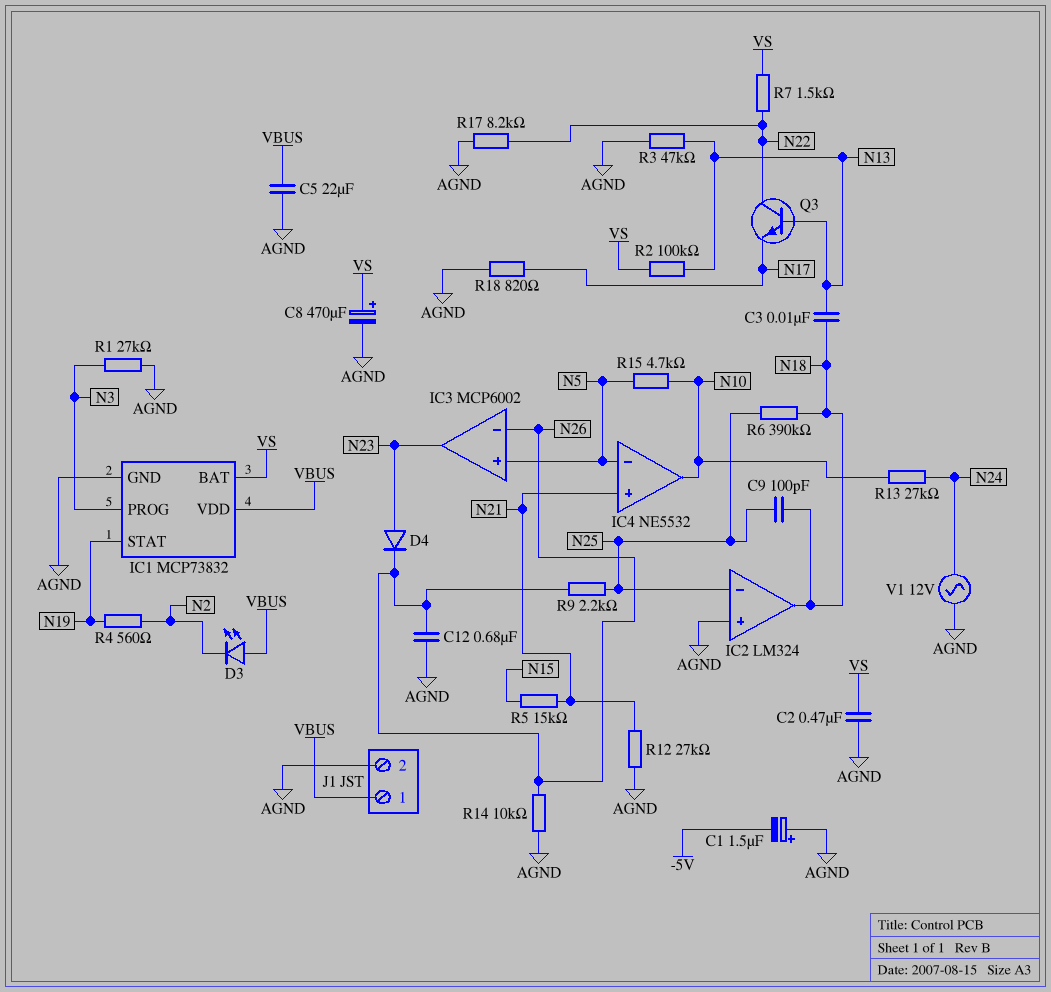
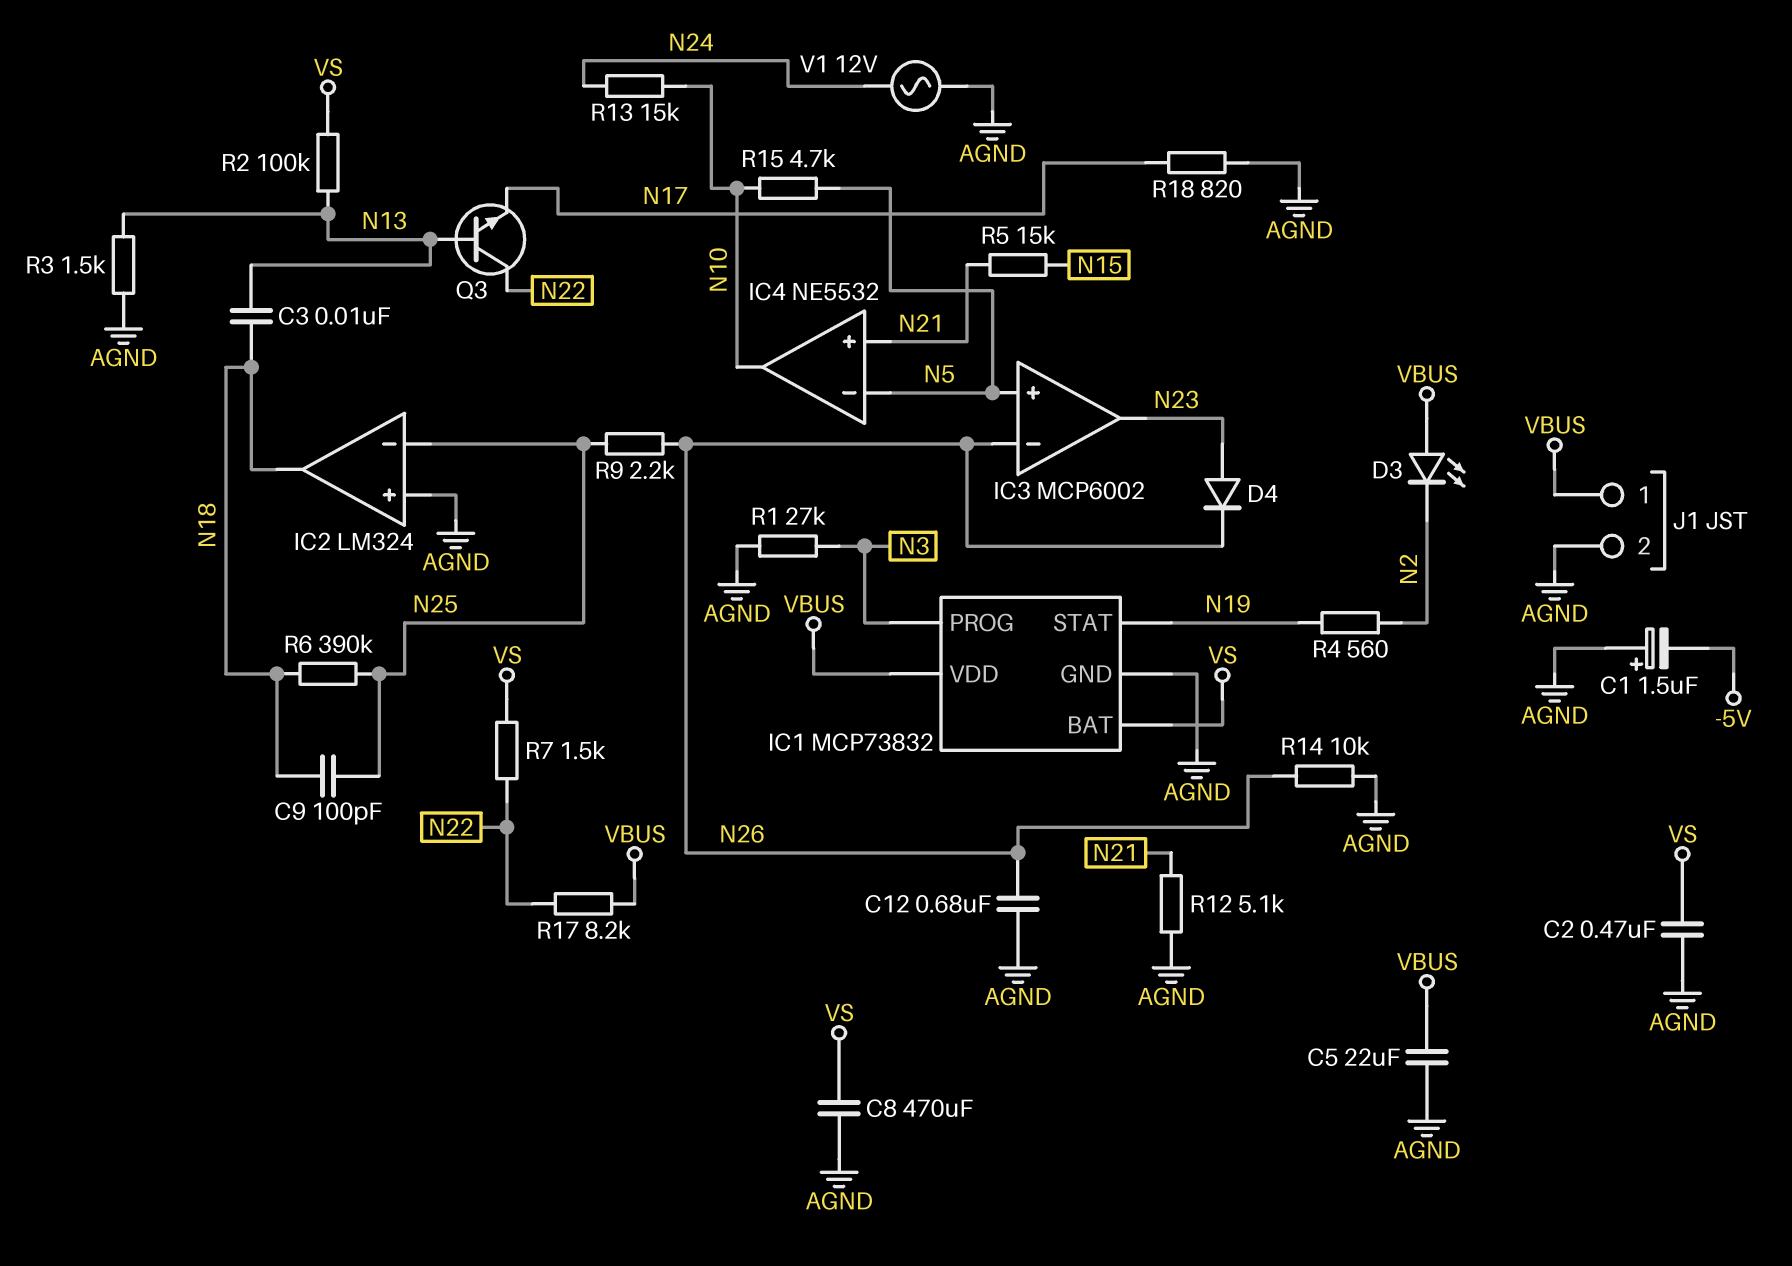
C8: 470uF (plus VS, minus AGND) -> 470uF (AGND, VS)
R3: 47k (AGND, N13) -> 1.5k (AGND, N13)
R12: 27k (AGND, N21) -> 5.1k (AGND, N21)
R13: 27k (N10, N24) -> 15k (N10, N24)
R17: 8.2k (AGND, N22) -> 8.2k (N22, VBUS)

